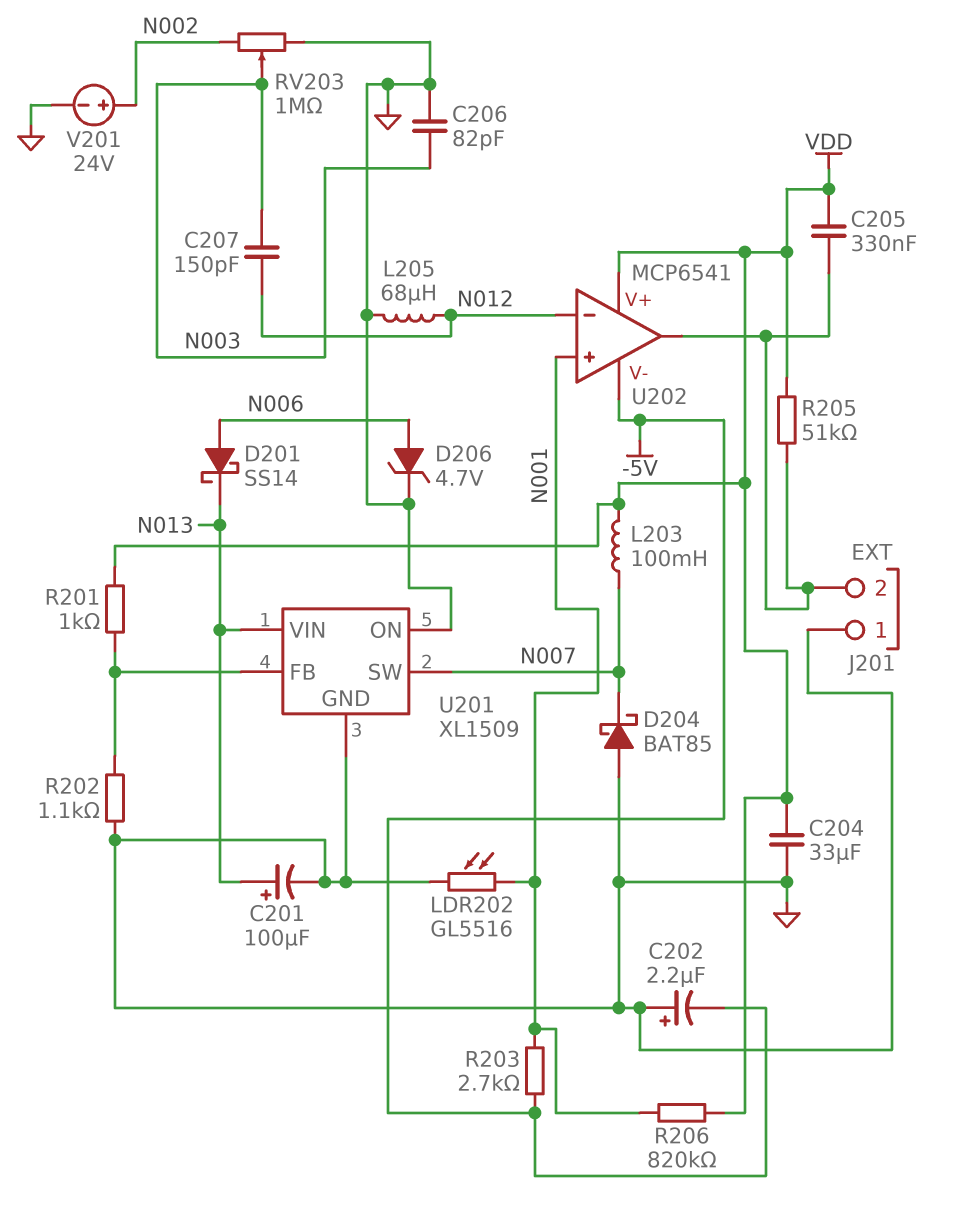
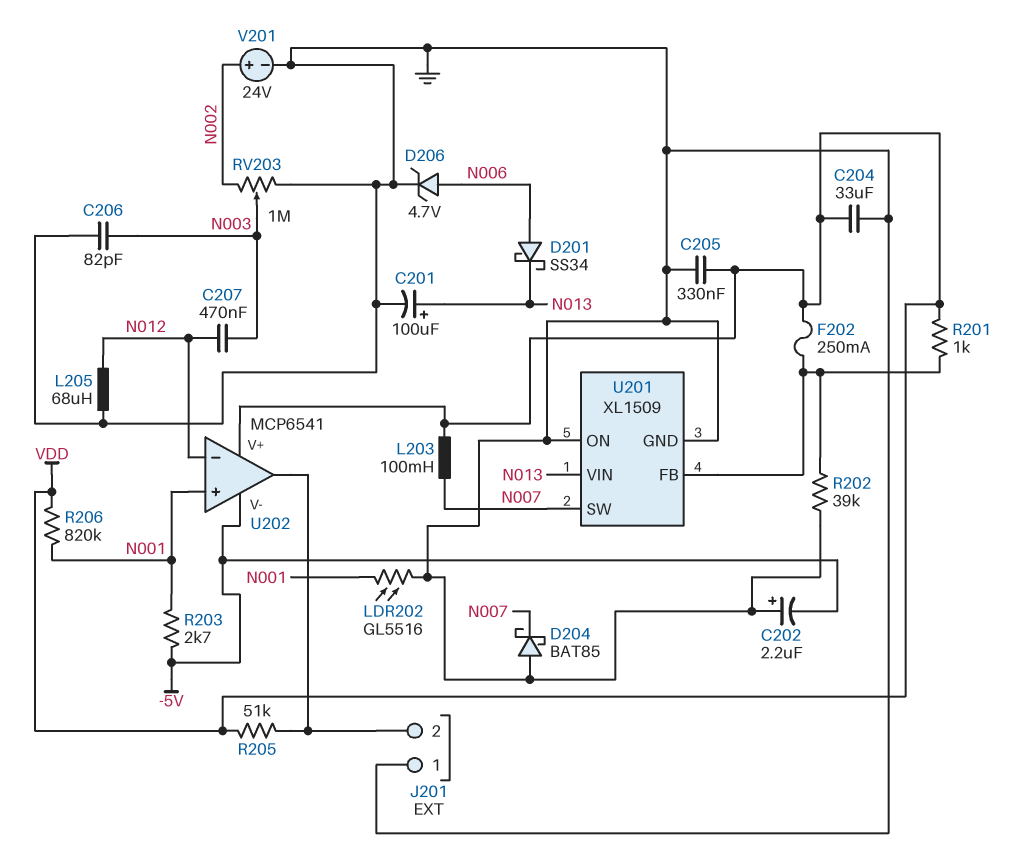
C205: 330nF (J201/2, VDD) -> 330nF (GND, VDD)
C207: 150pF (N003, N012) -> 470nF (N003, N012)
D201: schottky SS14 (A N006, K N013) -> schottky SS34 (A N006, K N013)
F202: none -> 250mA (U201/FB, VDD)
R202: 1.1k (GND, U201/FB) -> 39k (GND, U201/FB)

